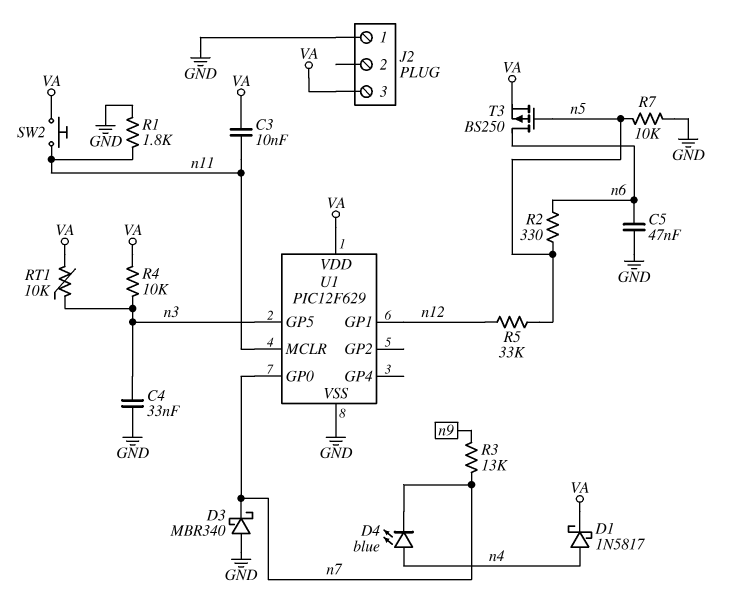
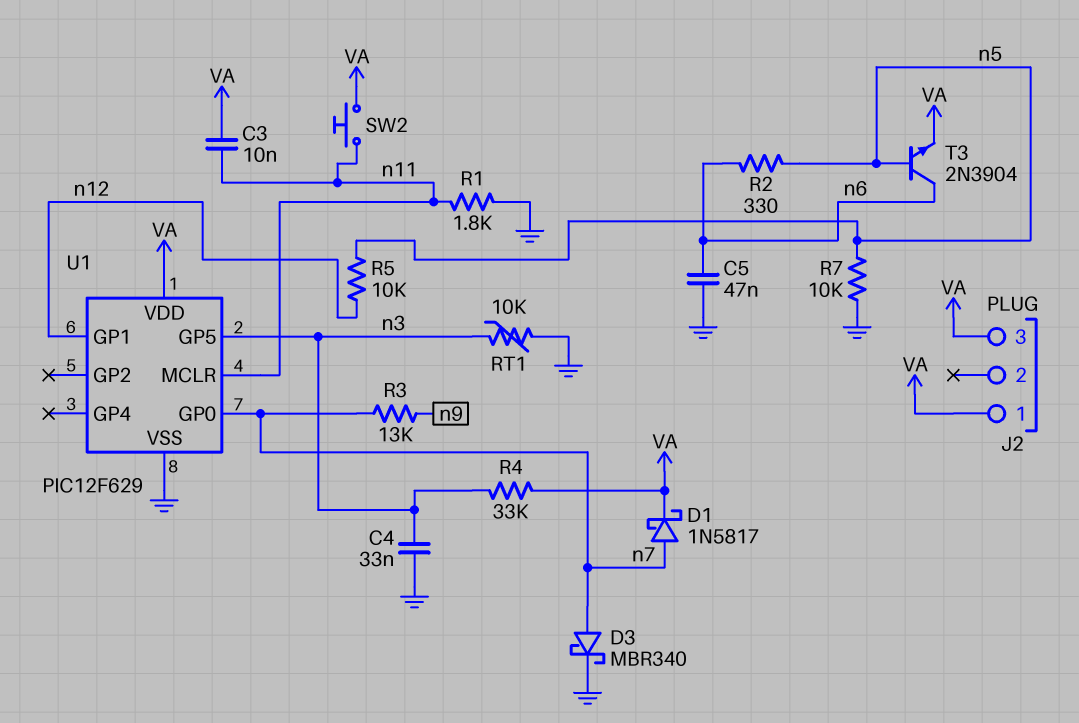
D1: schottky 1N5817 (A n4, K VA) -> schottky 1N5817 (A n7, K VA)
D3: schottky MBR340 (A GND, K n7) -> schottky MBR340 (A n7, K GND)
D4: LED blue (A n4, K n7) -> none
J2 pin 1: GND -> VA
R4: 10k (VA, n3) -> 33k (VA, n3)
R5: 33k (n5, n12) -> 10k (n5, n12)
RT1: 10k (VA, n3) -> 10k (GND, n3)
T3: PMOS BS250 (G n5, D n6, S VA) -> NPN 2N3904 (B n5, C n6, E VA)

